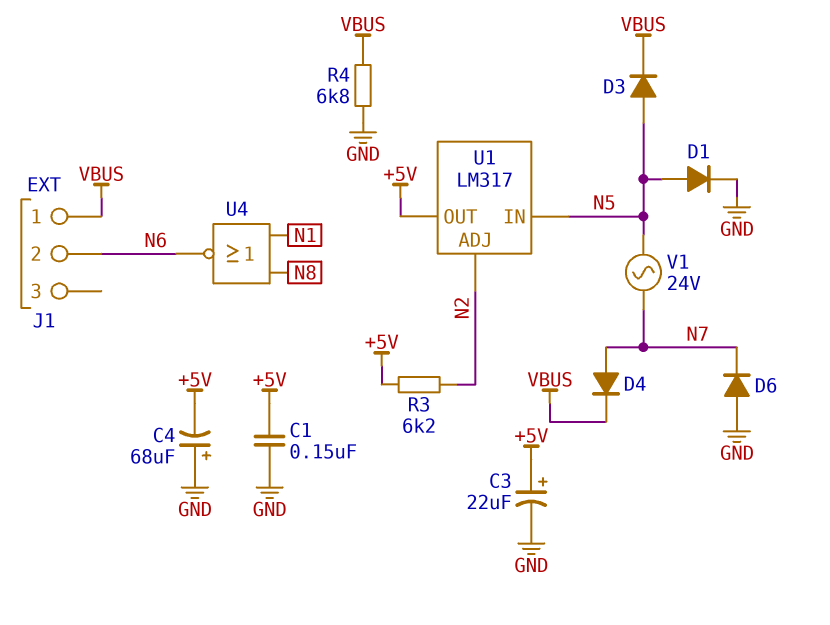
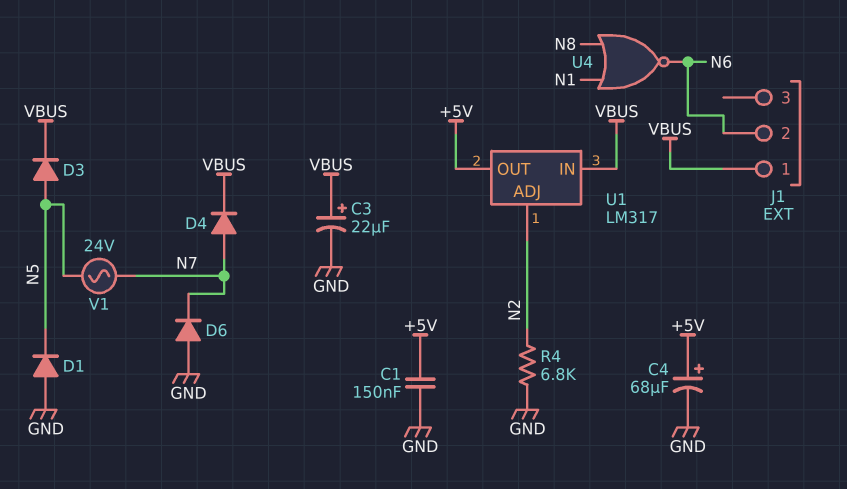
C3: 22uF (plus +5V, minus GND) -> 22uF (plus VBUS, minus GND)
C4: 68uF (plus GND, minus +5V) -> 68uF (plus +5V, minus GND)
D1: diode (A N5, K GND) -> diode (A GND, K N5)
R3: 6.2k (+5V, N2) -> none
R4: 6.8k (GND, VBUS) -> 6.8k (GND, N2)
U1 pin IN: N5 -> VBUS

